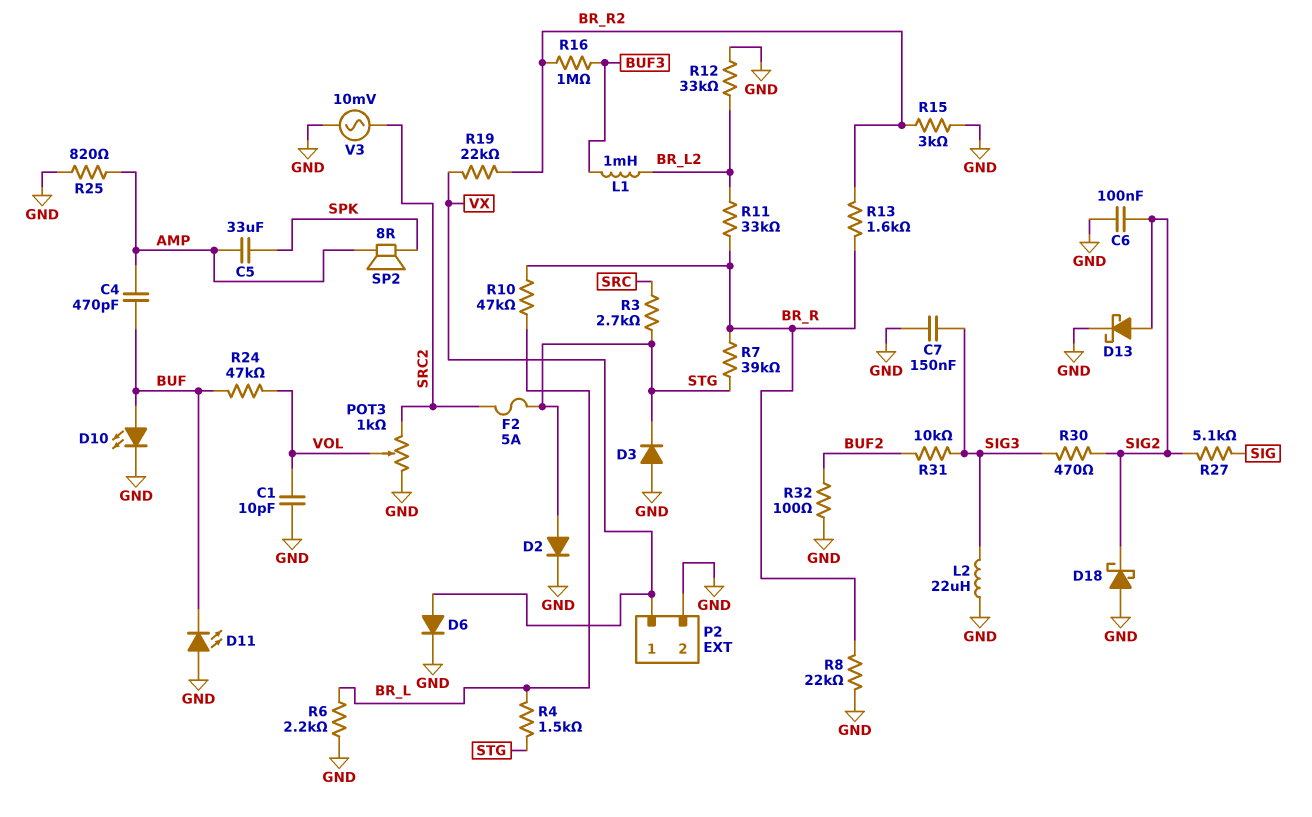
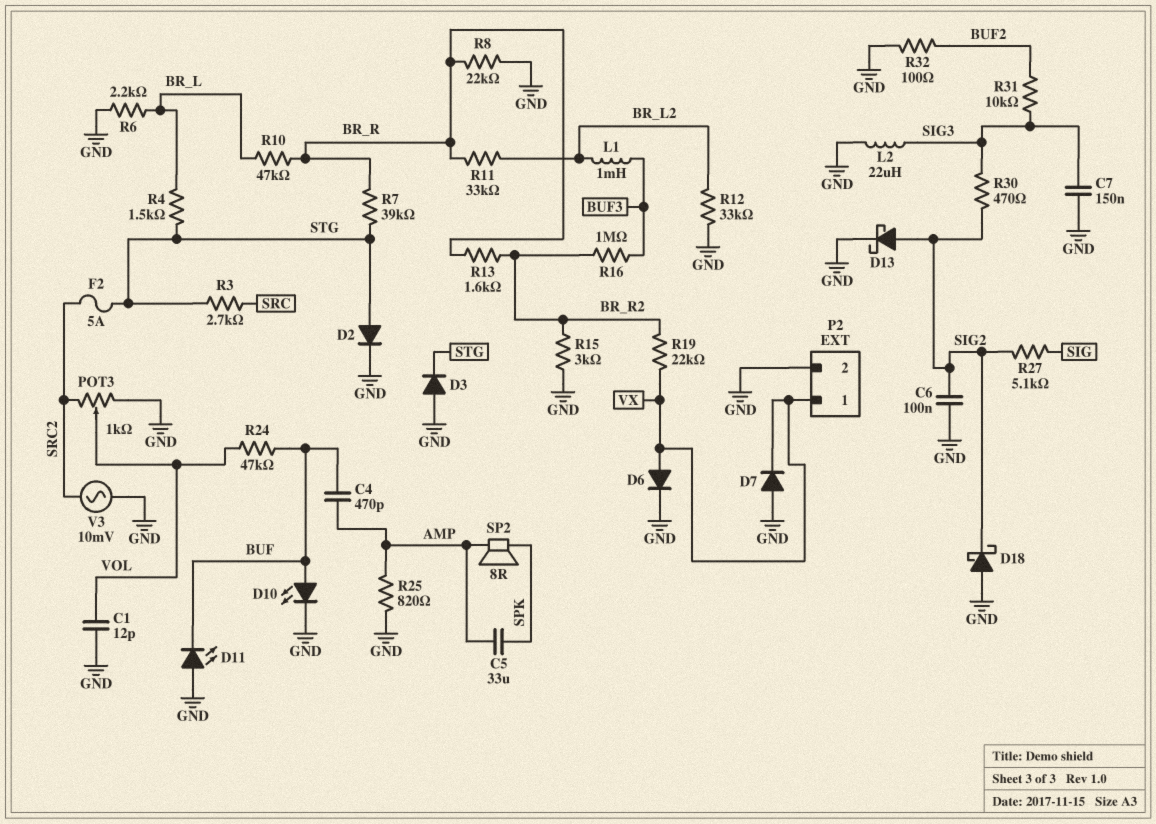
C1: 10pF (GND, VOL) -> 12pF (GND, VOL)
D7: none -> diode (A GND, K VX)

